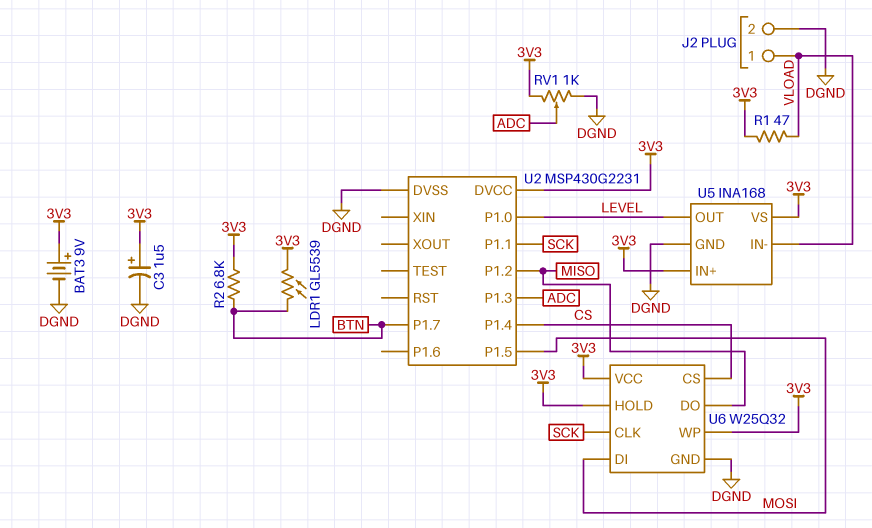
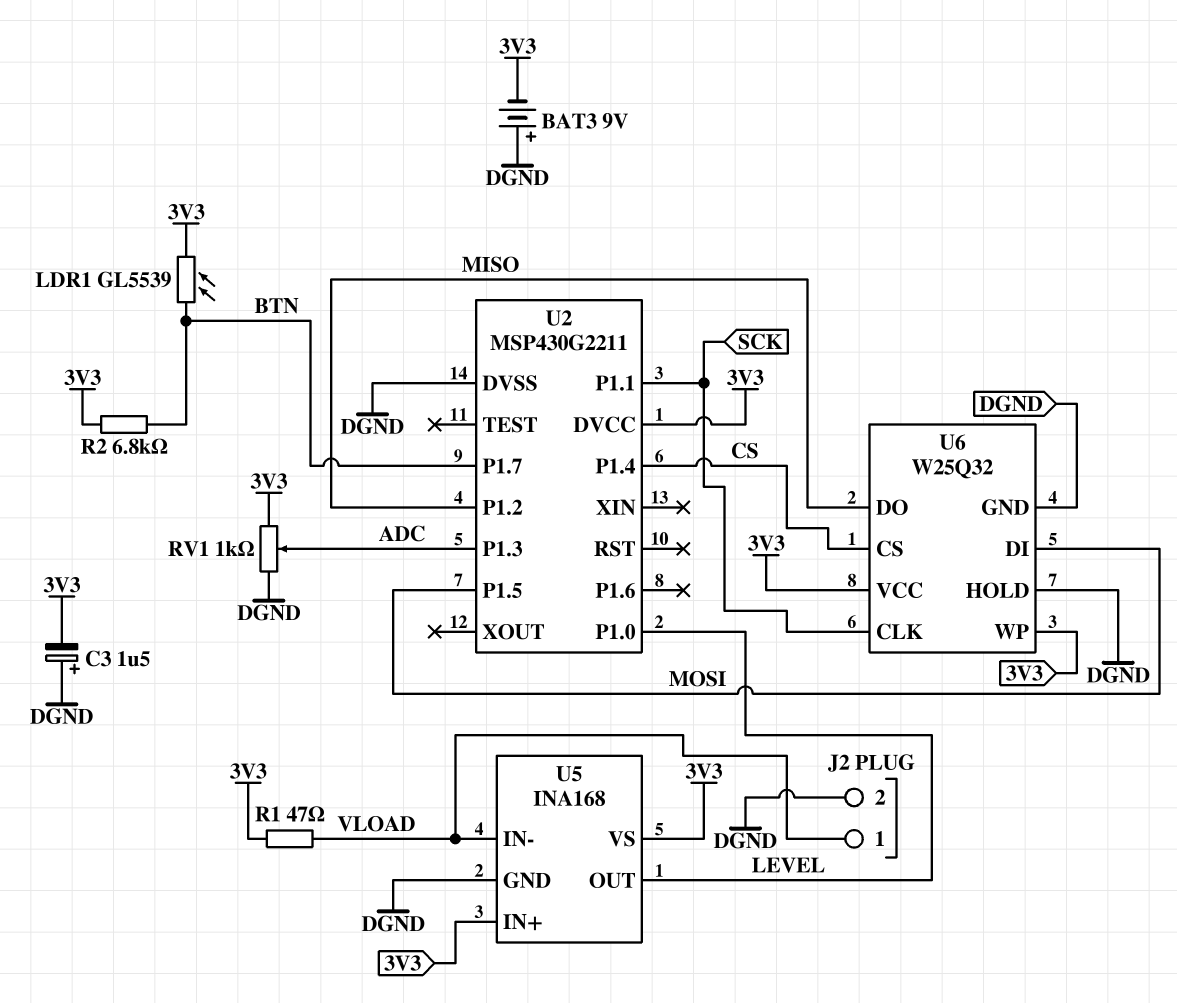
BAT3: 9V (plus 3V3, minus DGND) -> 9V (plus DGND, minus 3V3)
C3: 1.5uF (plus 3V3, minus DGND) -> 1.5uF (plus DGND, minus 3V3)
U2: MSP430G2231 -> MSP430G2211
U6 pin HOLD: 3V3 -> DGND

